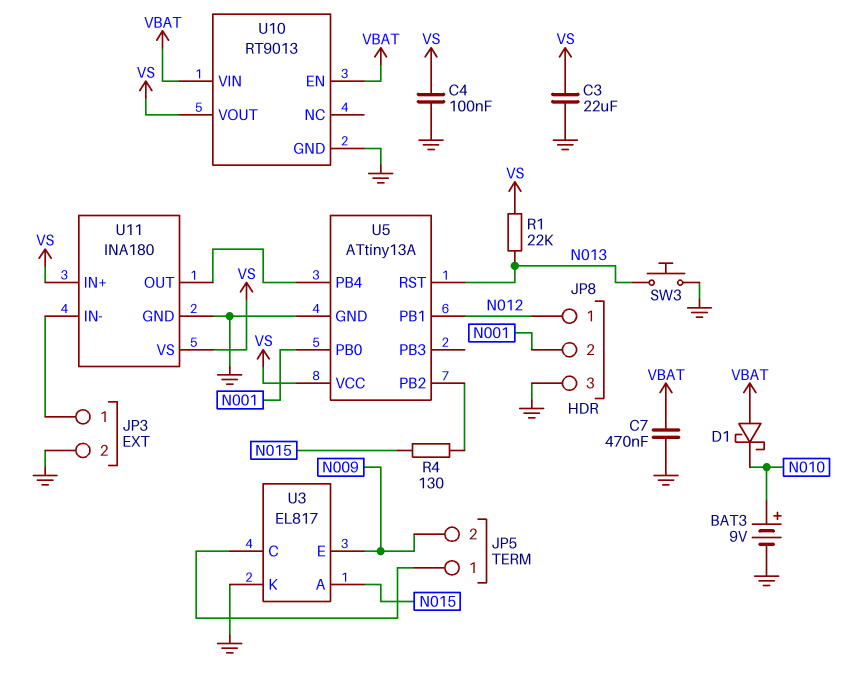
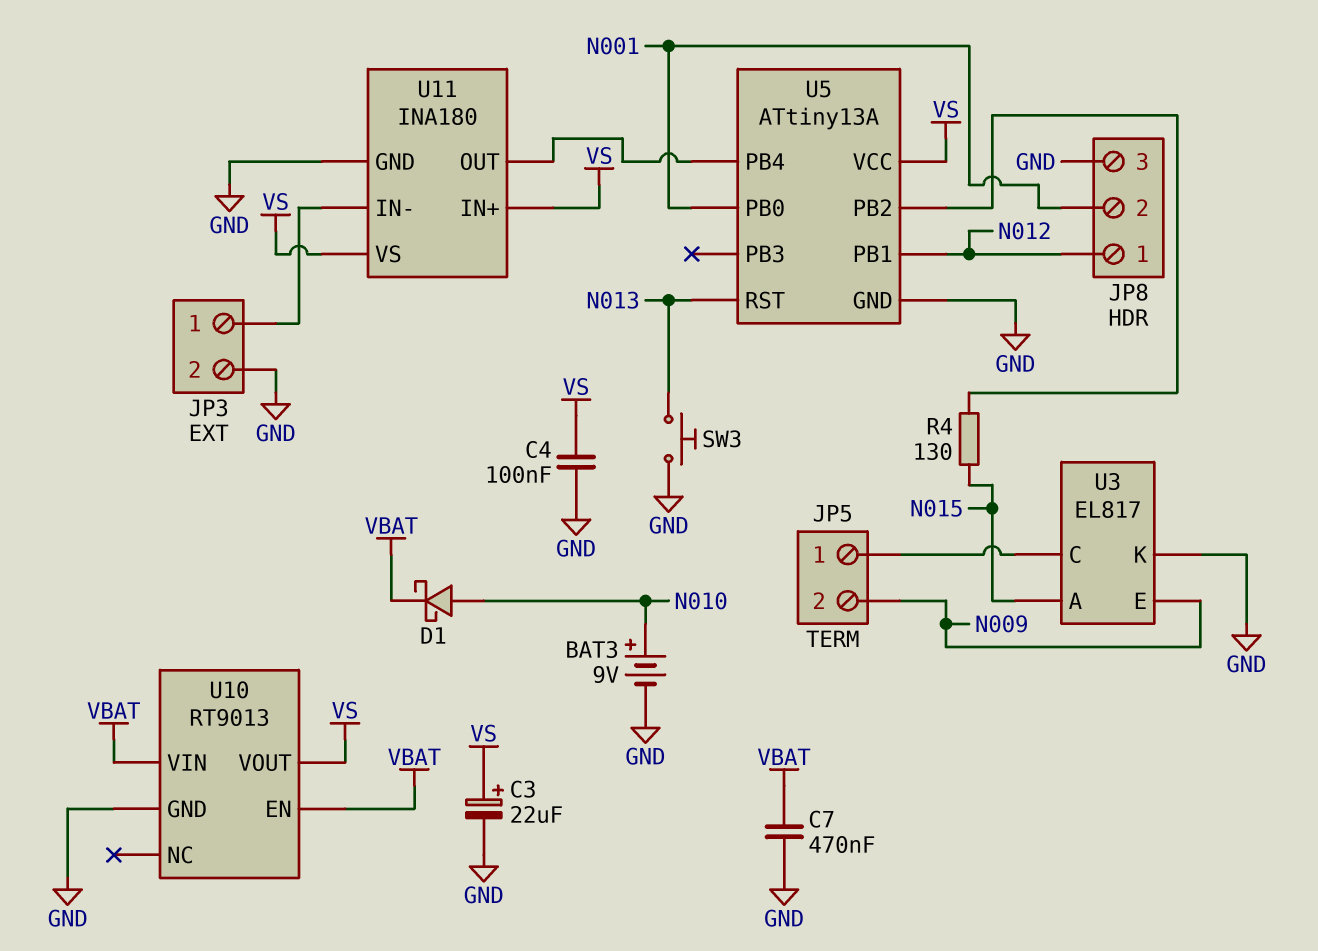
C3: 22uF (GND, VS) -> 22uF (plus VS, minus GND)
D1: schottky (A VBAT, K N010) -> schottky (A N010, K VBAT)
R1: 22k (N013, VS) -> none

